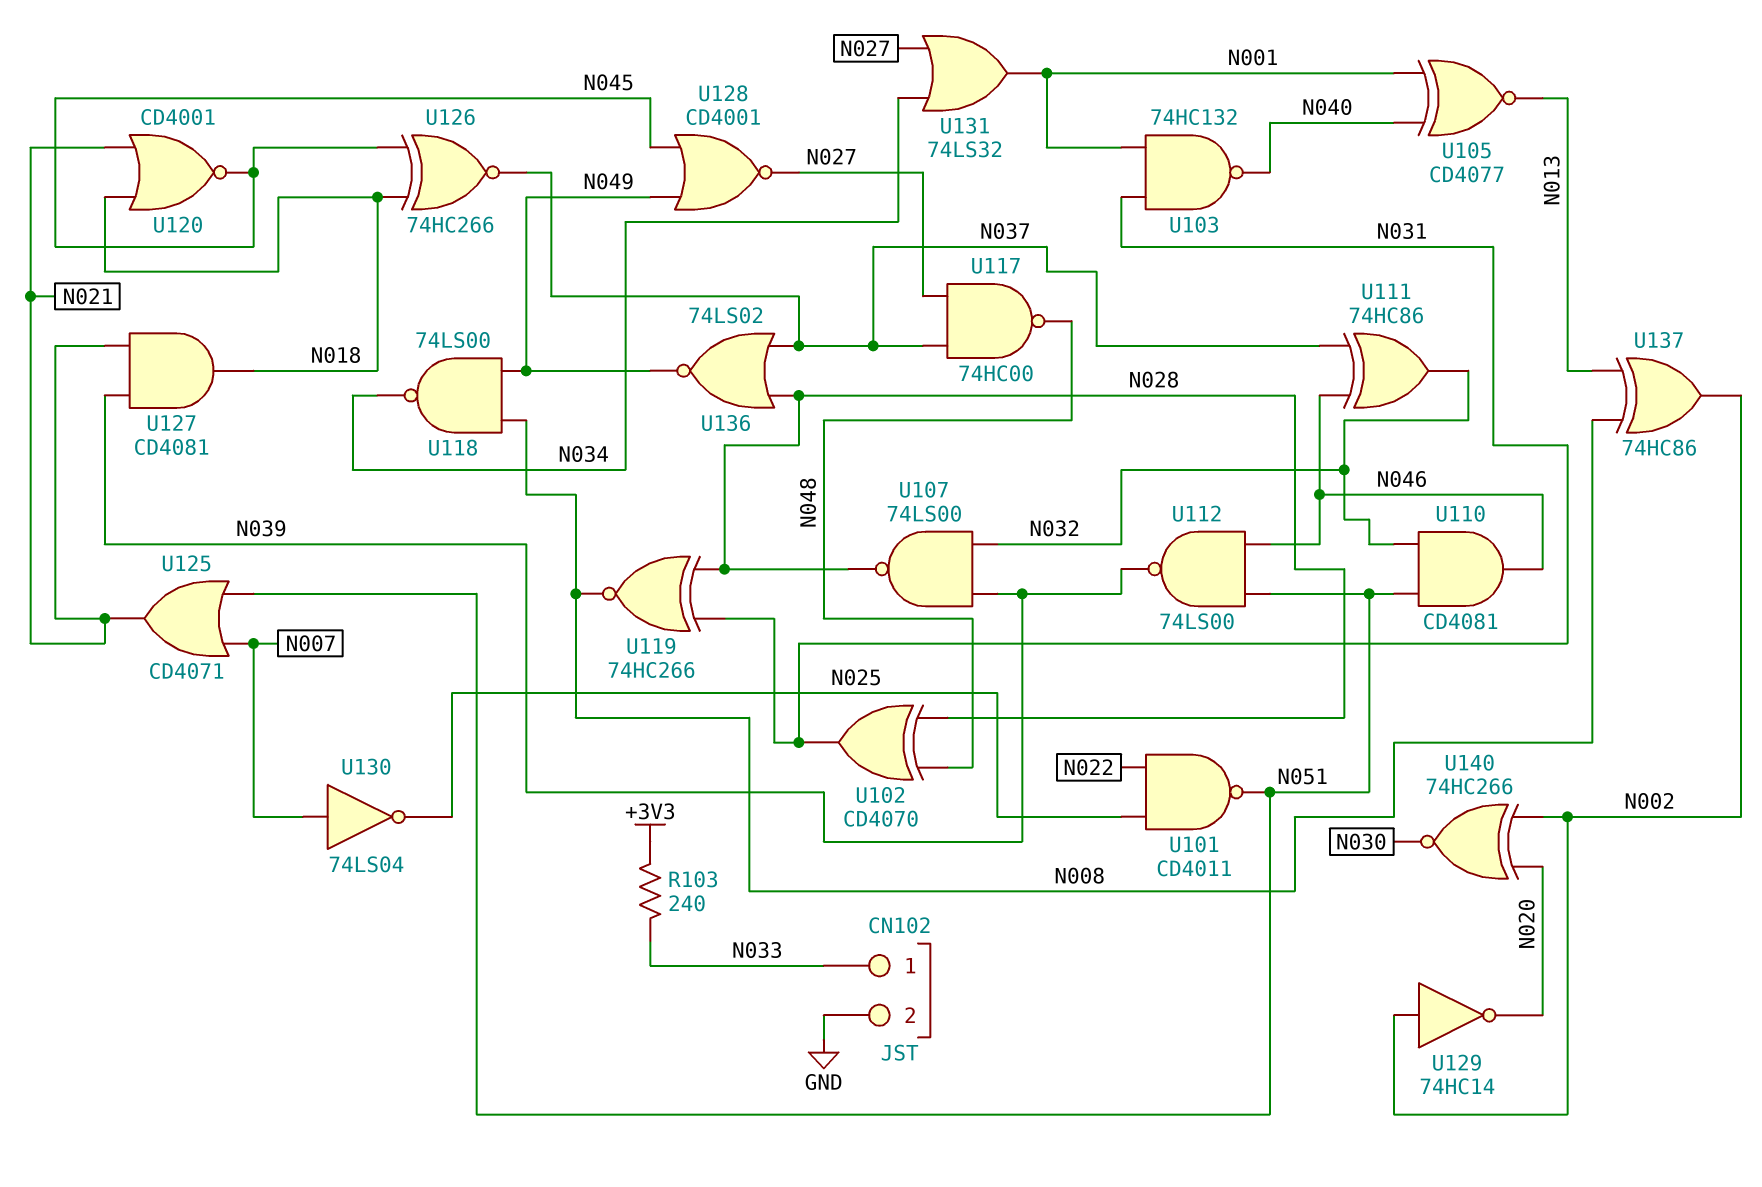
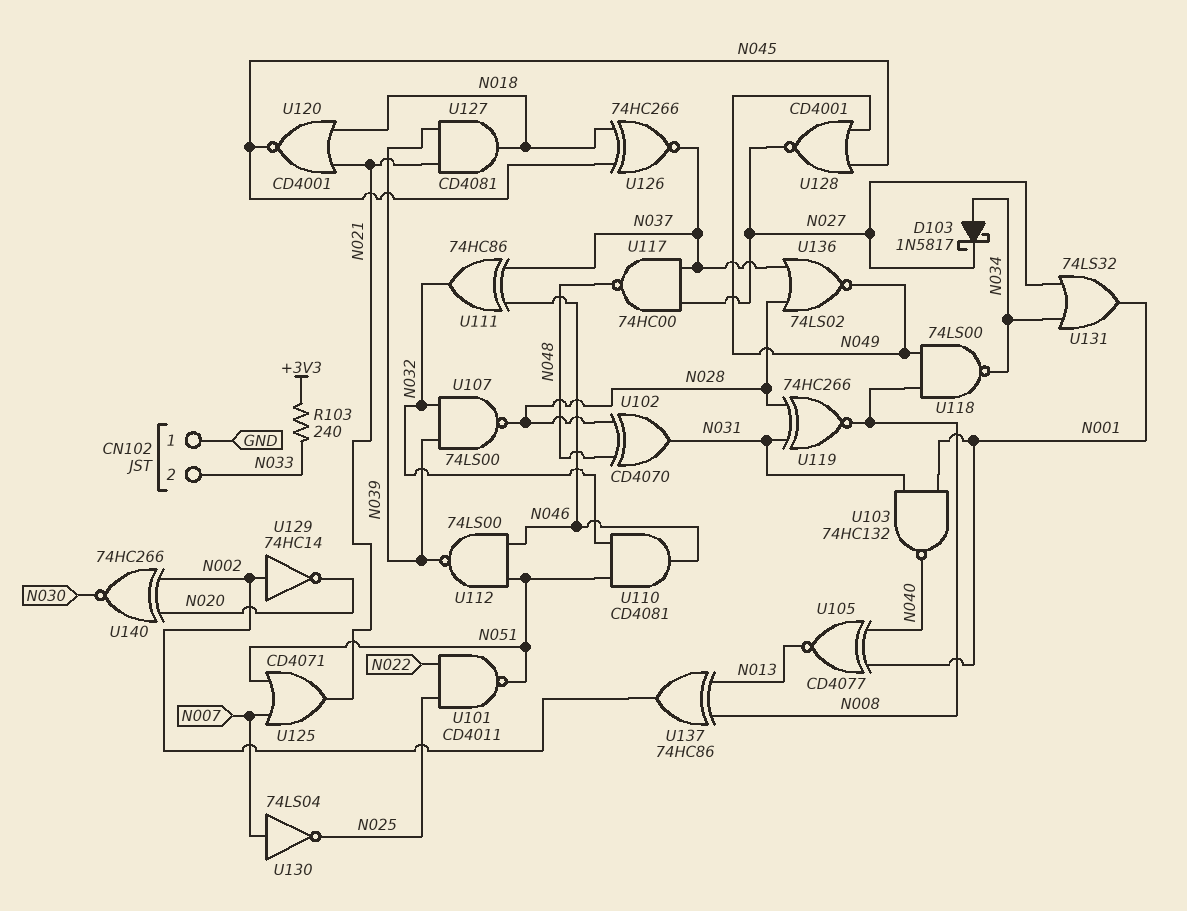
CN102 pin 1: N033 -> GND
CN102 pin 2: GND -> N033
D103: none -> schottky 1N5817 (A N034, K N027)

